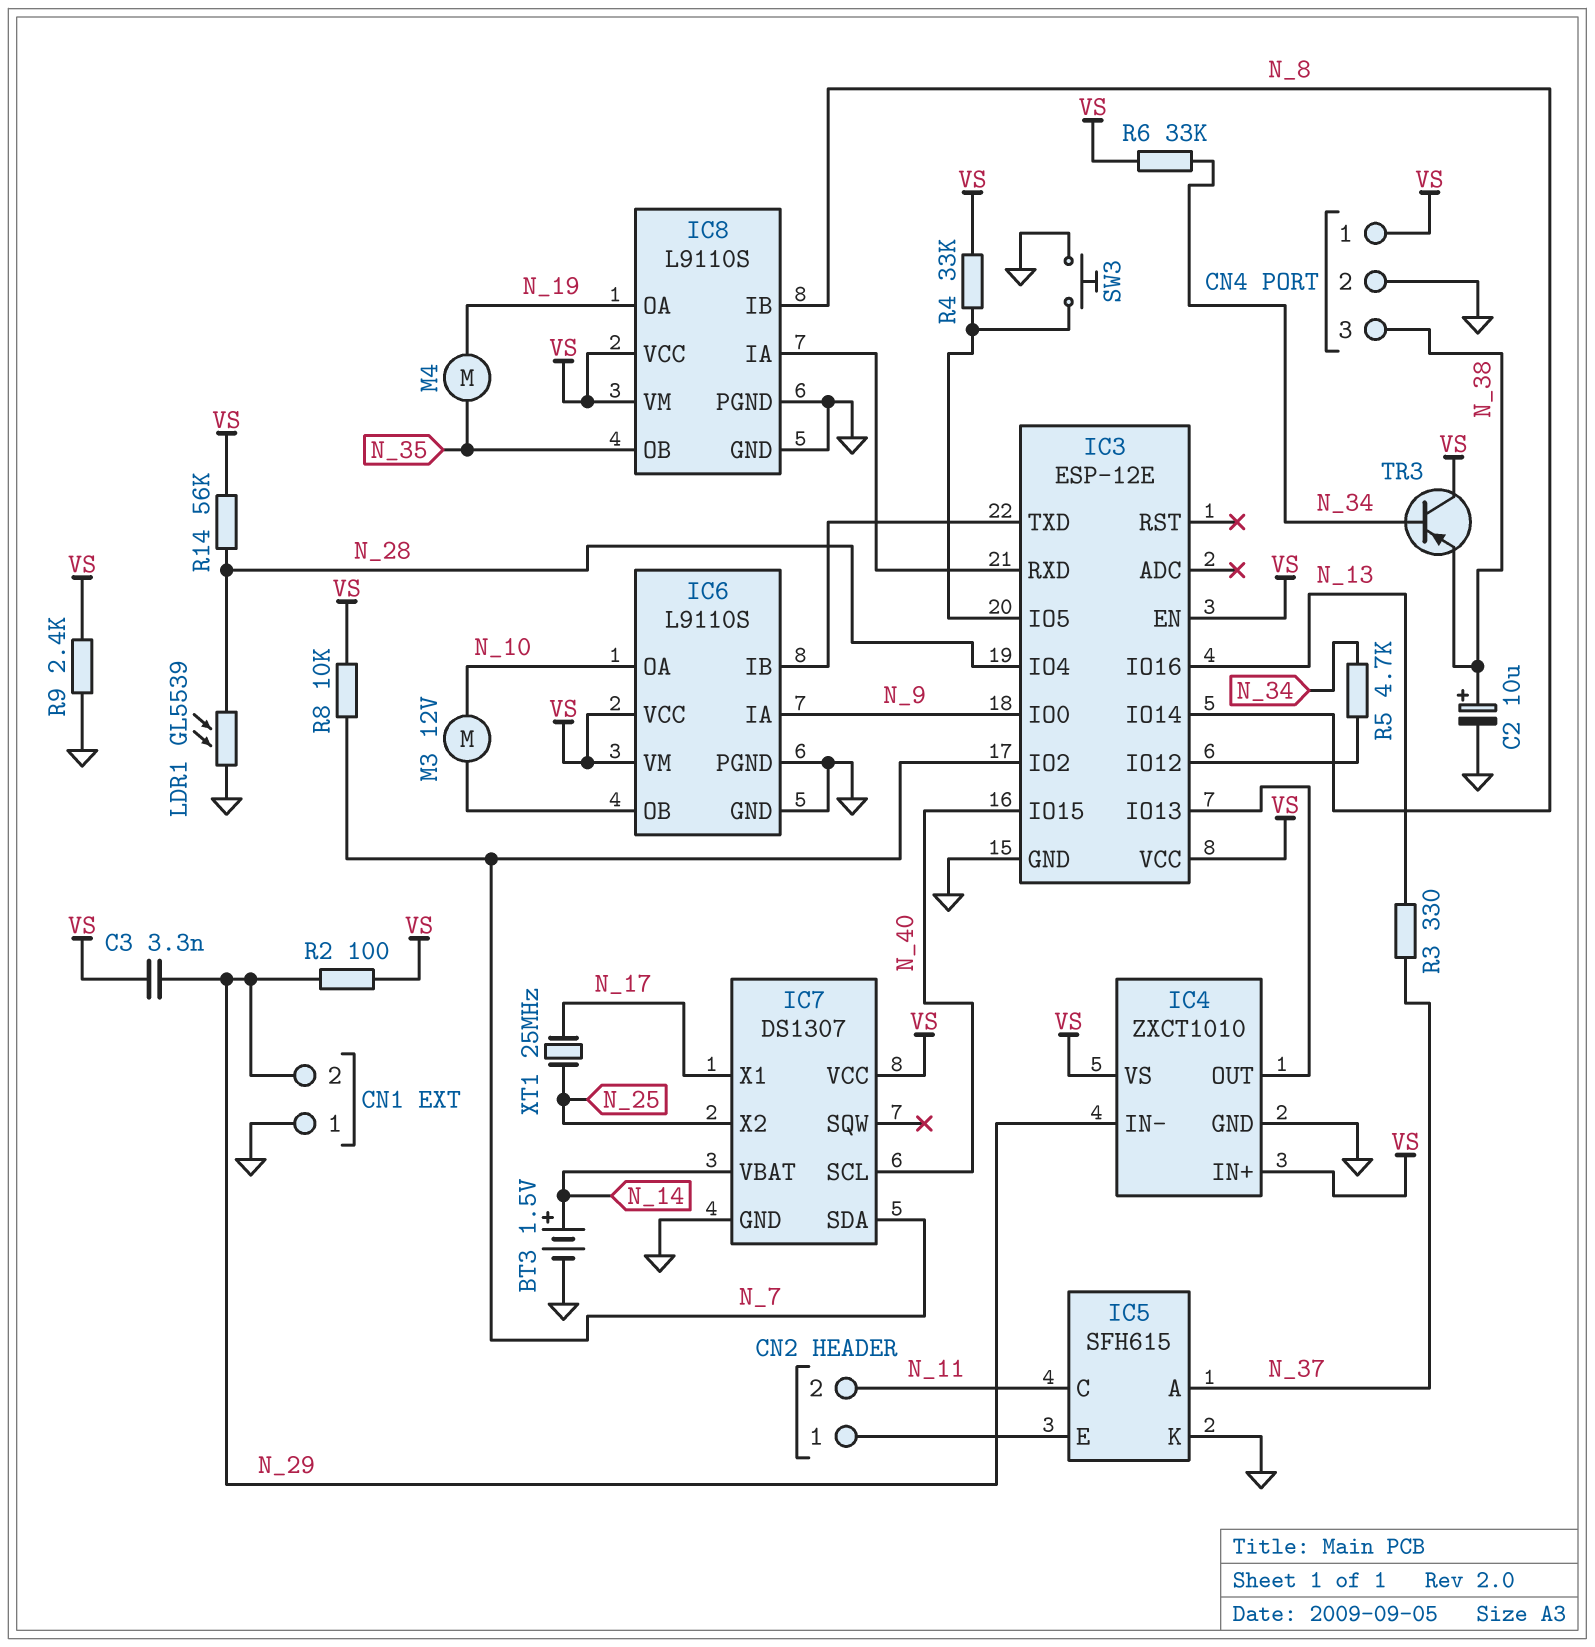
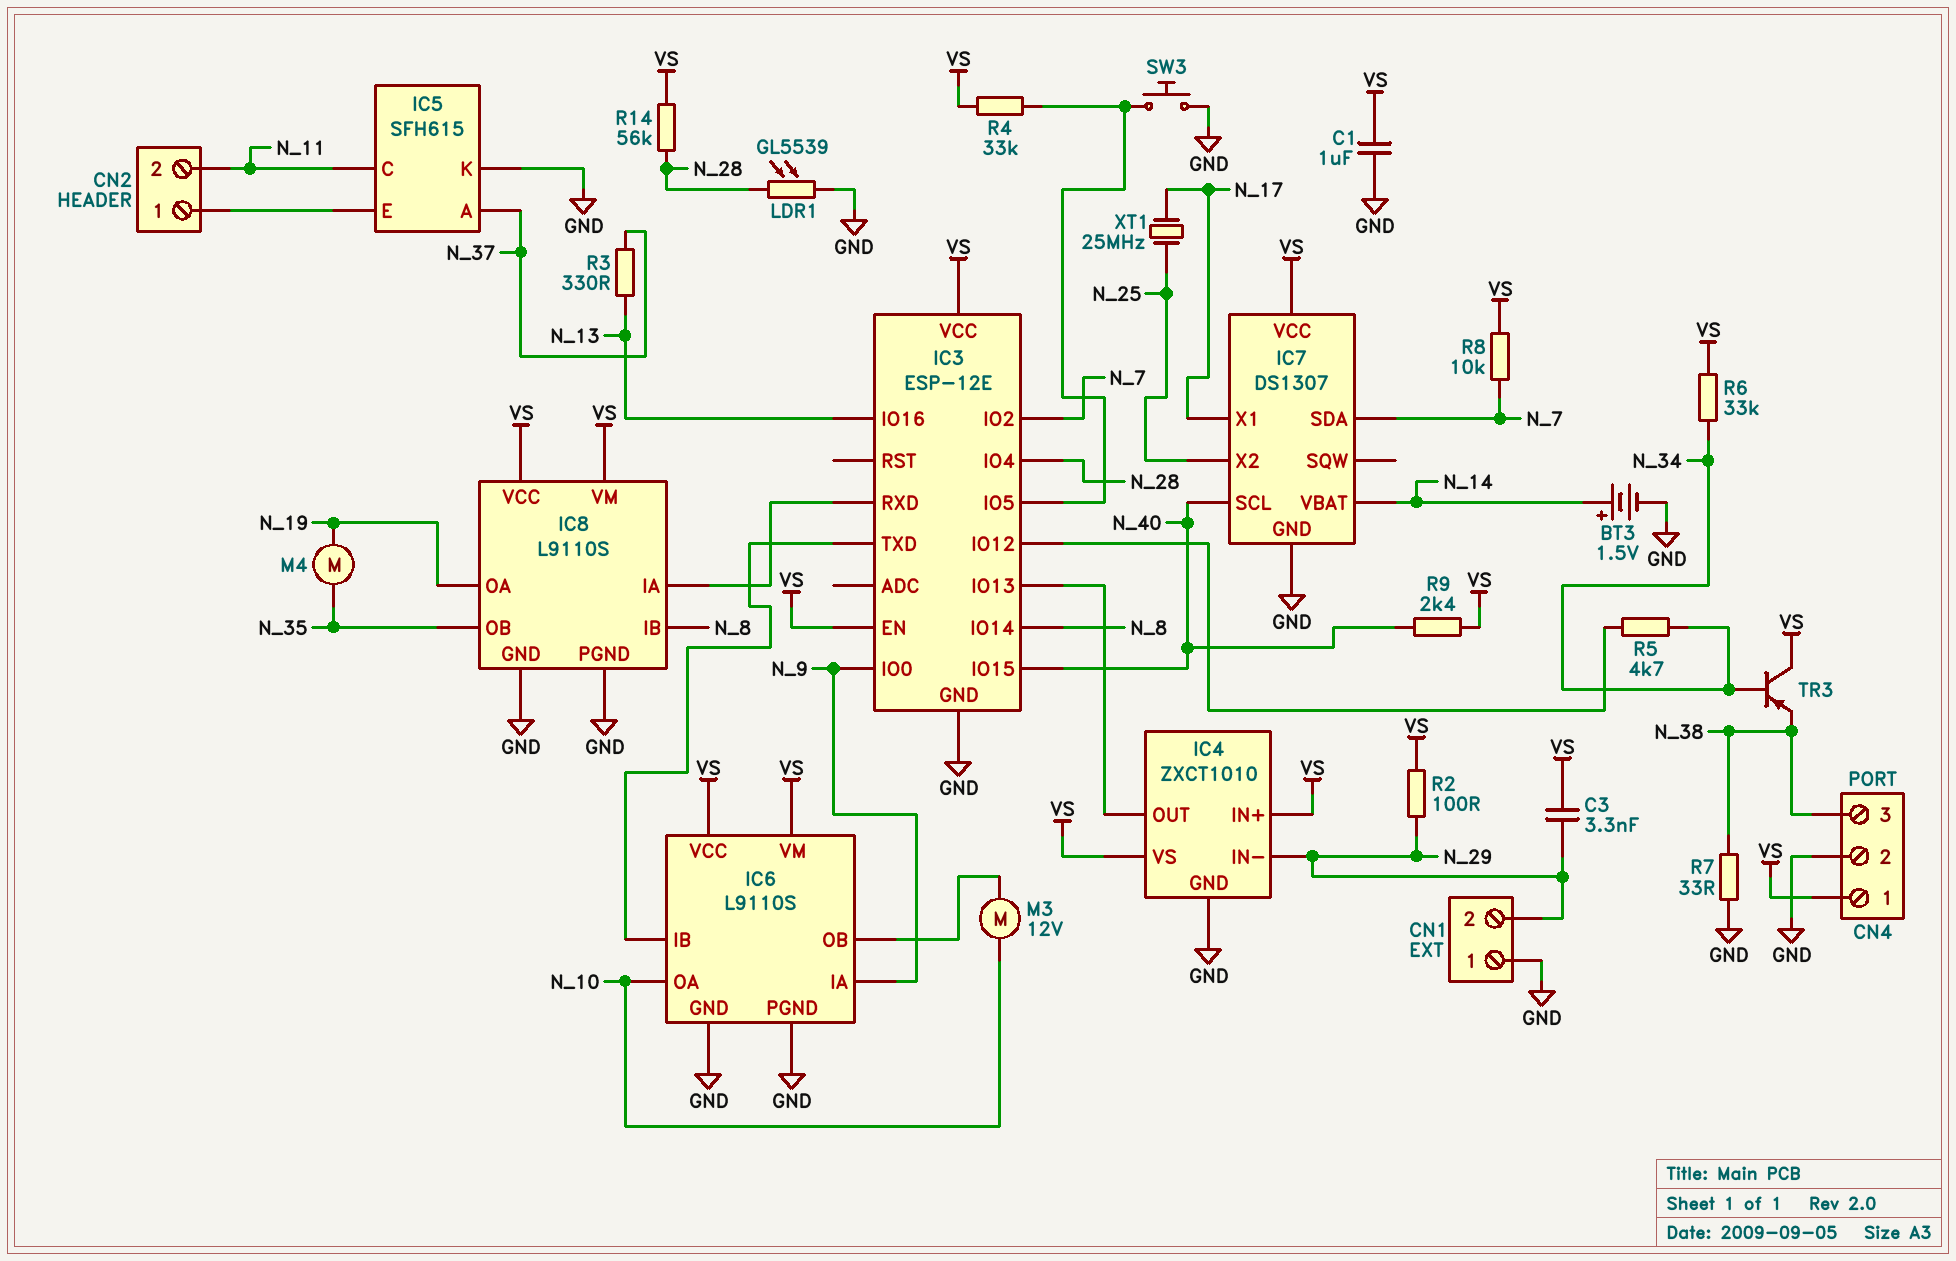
C1: none -> 1uF (GND, VS)
C2: 10uF (plus N_38, minus GND) -> none
R7: none -> 33 (GND, N_38)
R9: 2.4k (GND, VS) -> 2.4k (N_40, VS)

